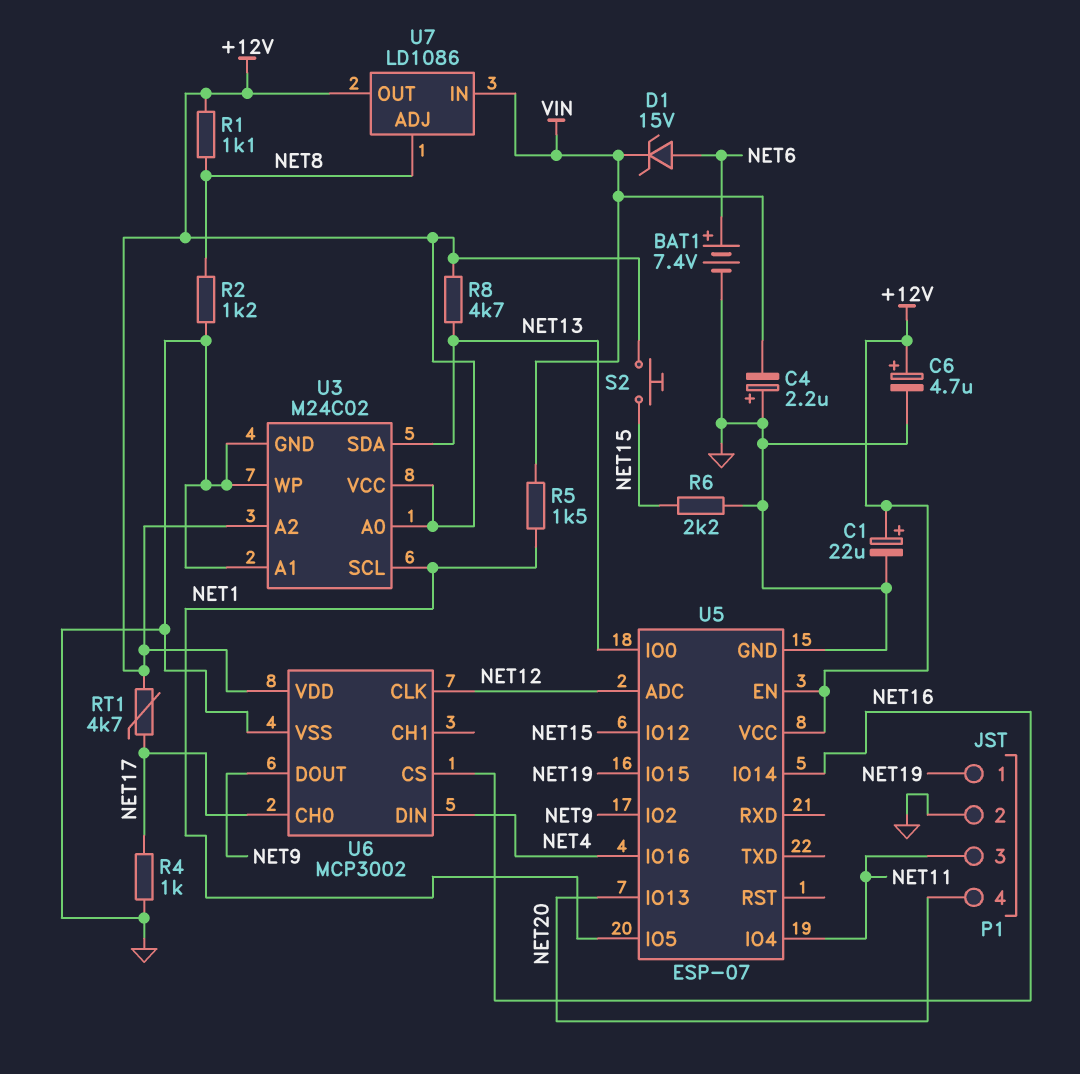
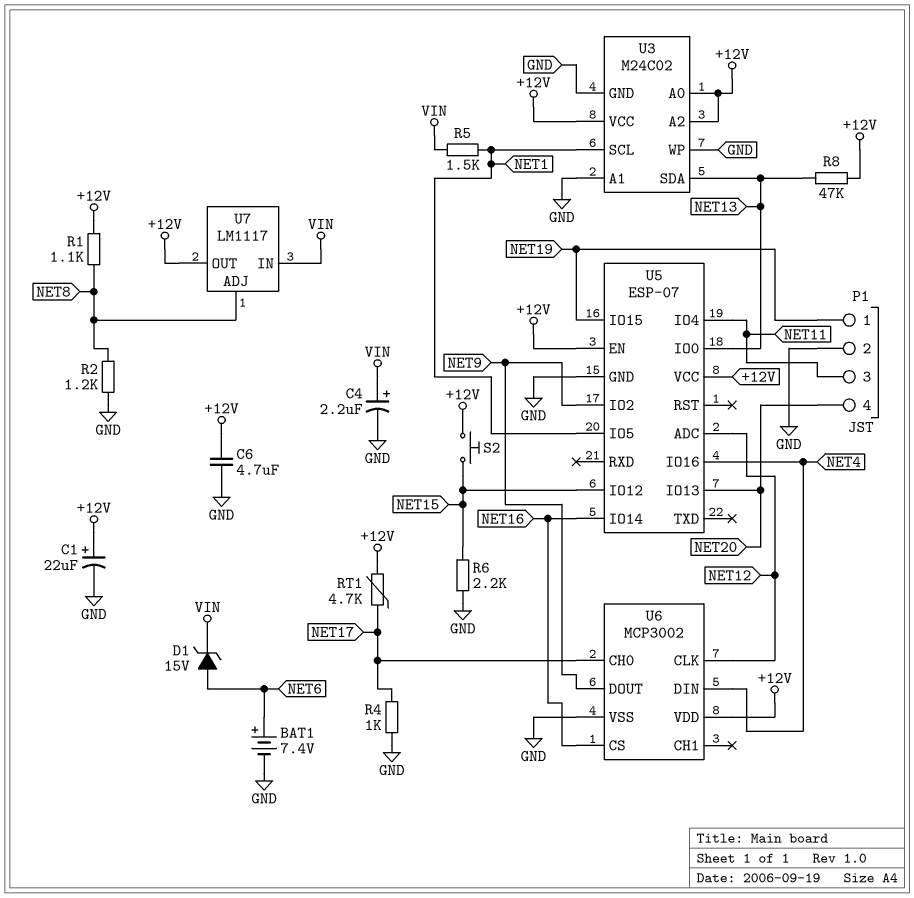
C4: 2.2uF (plus GND, minus VIN) -> 2.2uF (plus VIN, minus GND)
C6: 4.7uF (plus +12V, minus GND) -> 4.7uF (+12V, GND)
R8: 4.7k (+12V, NET13) -> 47k (+12V, NET13)
U7: LD1086 -> LM1117

